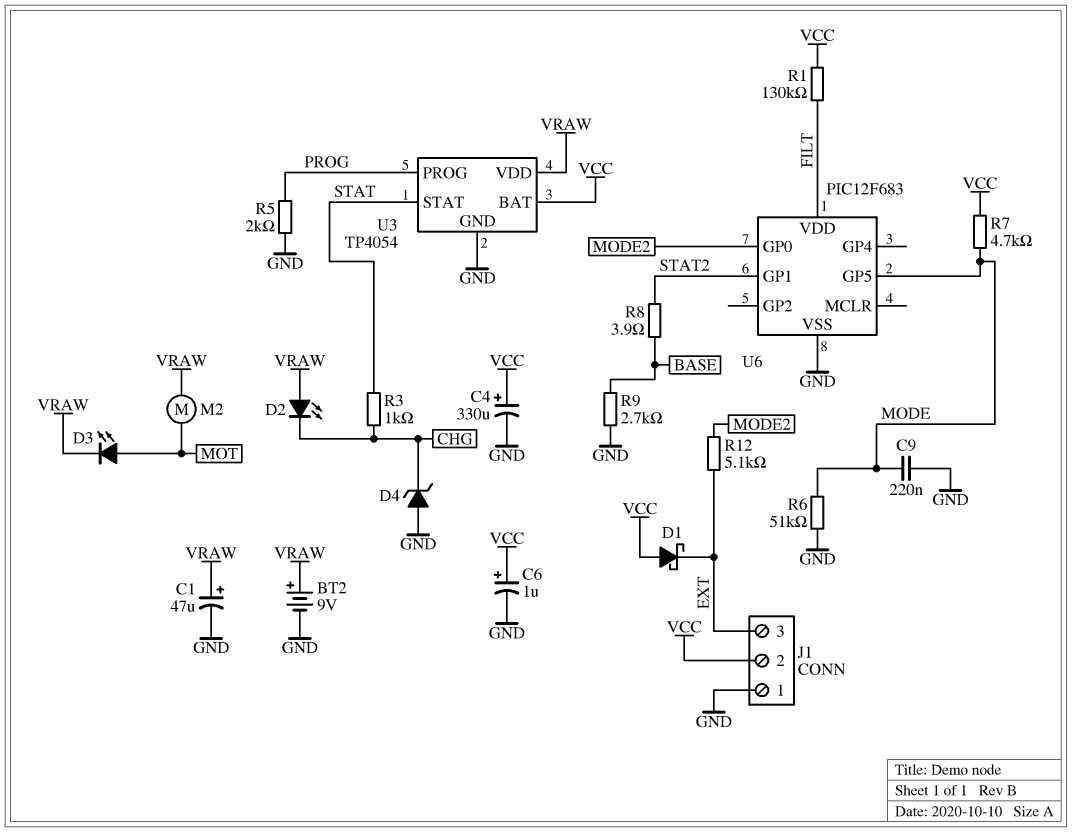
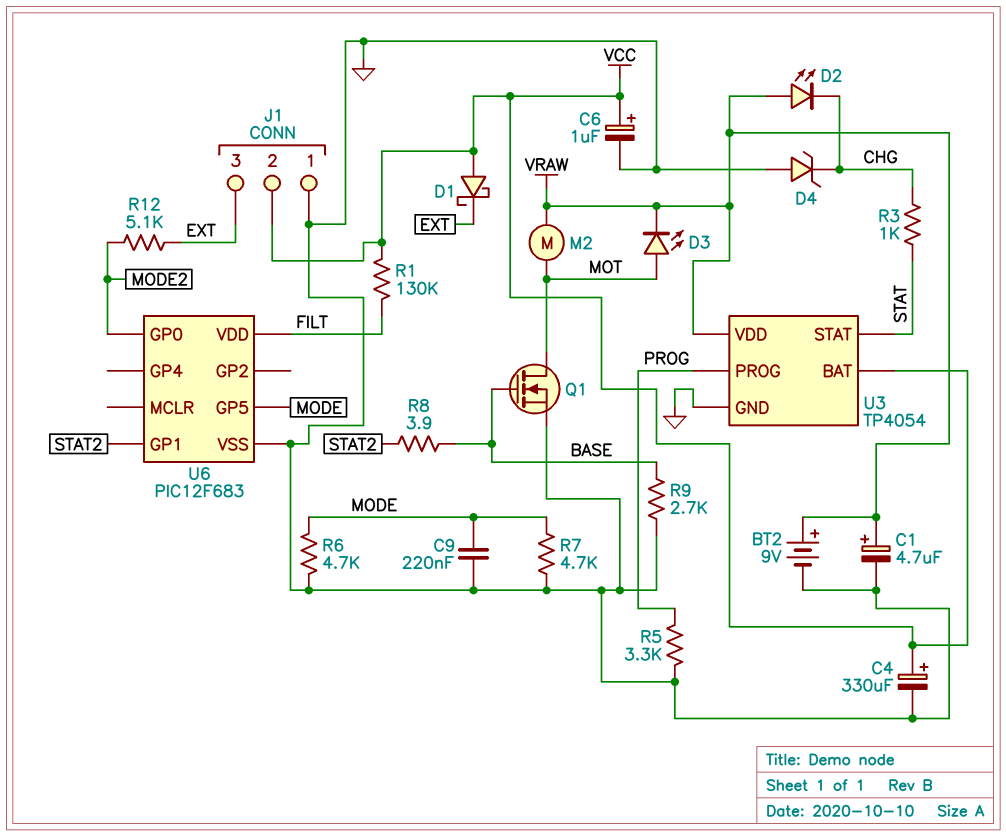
C1: 47uF (plus VRAW, minus GND) -> 4.7uF (plus VRAW, minus GND)
Q1: none -> NMOS (G BASE, D MOT, S GND)
R5: 2k (GND, PROG) -> 3.3k (GND, PROG)
R6: 51k (GND, MODE) -> 4.7k (GND, MODE)
R7: 4.7k (MODE, VCC) -> 4.7k (GND, MODE)

